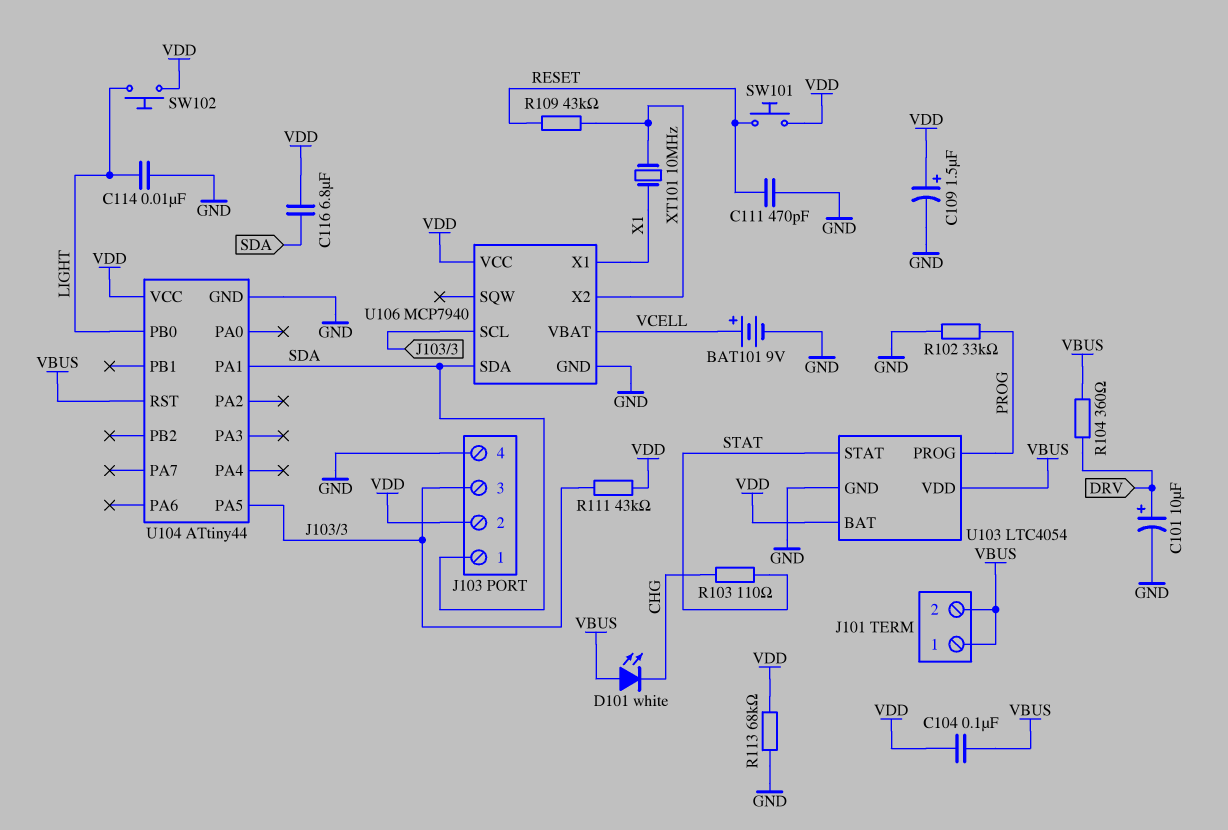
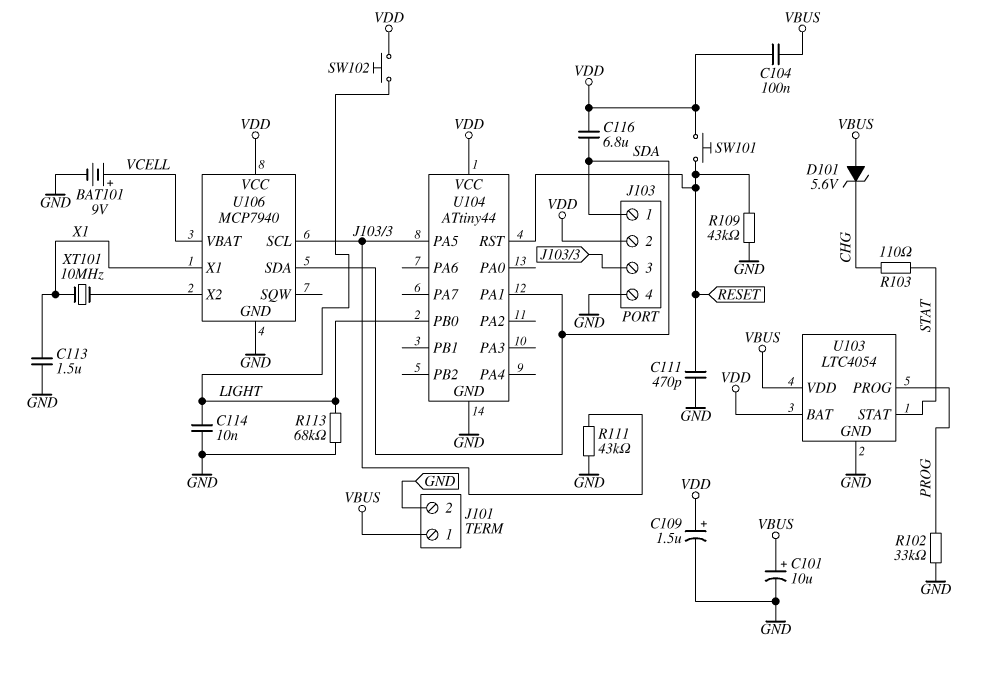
C101: 10uF (plus DRV, minus GND) -> 10uF (plus VBUS, minus GND)
C113: none -> 1.5uF (GND, X1)
D101: LED white (A VBUS, K CHG) -> zener 5.6V (A VBUS, K CHG)
J101 pin 2: VBUS -> GND
R104: 360 (DRV, VBUS) -> none
R109: 43k (RESET, U106/X2) -> 43k (GND, RESET)
R111: 43k (J103/3, VDD) -> 43k (GND, J103/3)
R113: 68k (GND, VDD) -> 68k (GND, LIGHT)
U104 pin RST: VBUS -> RESET

